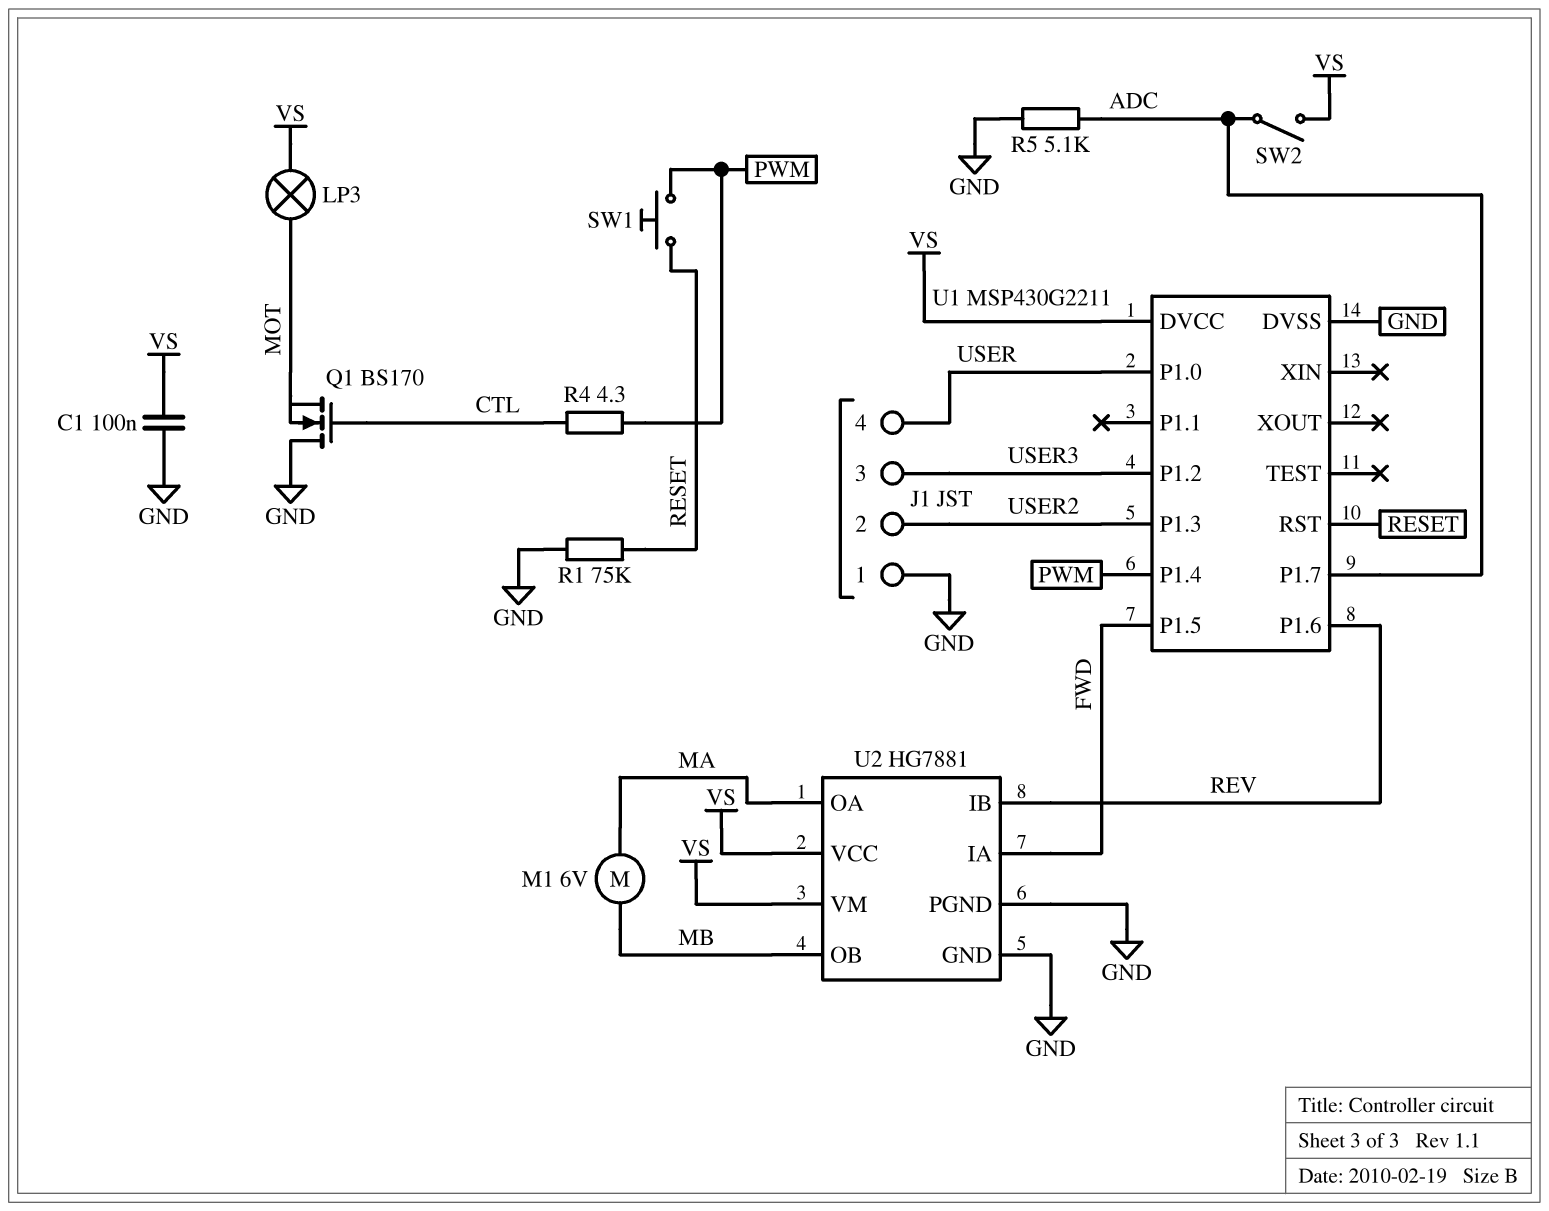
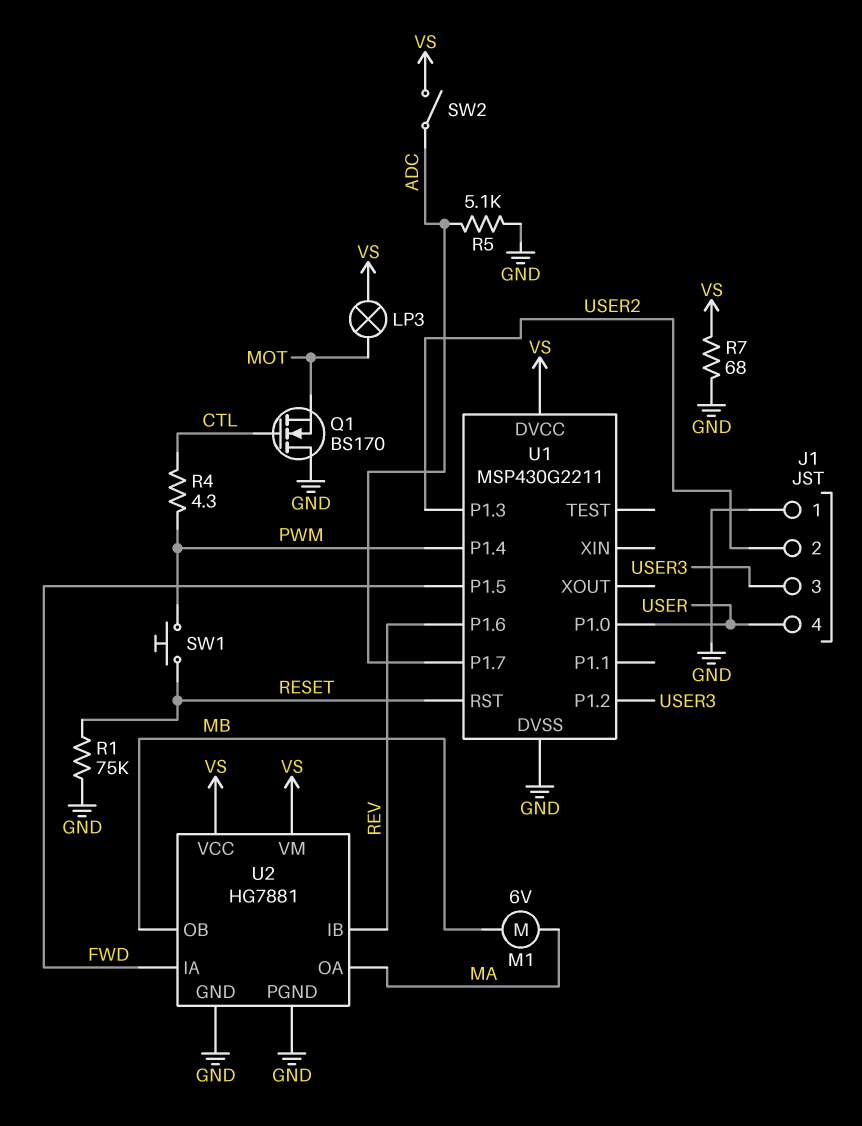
C1: 100nF (GND, VS) -> none
R7: none -> 68 (GND, VS)

